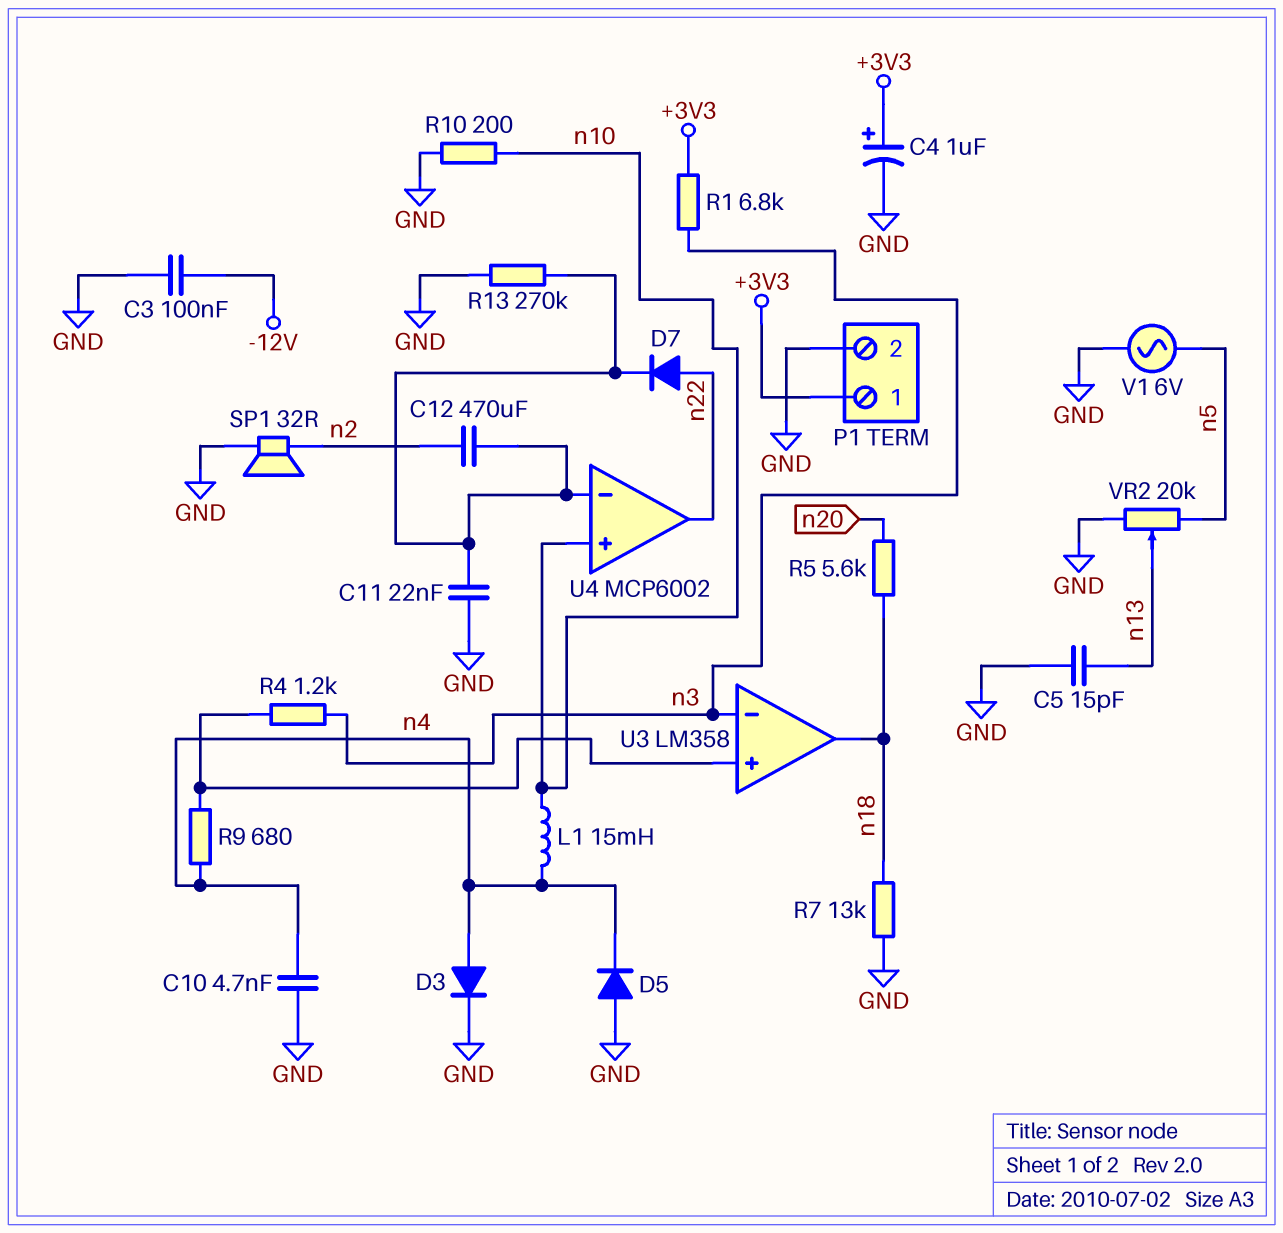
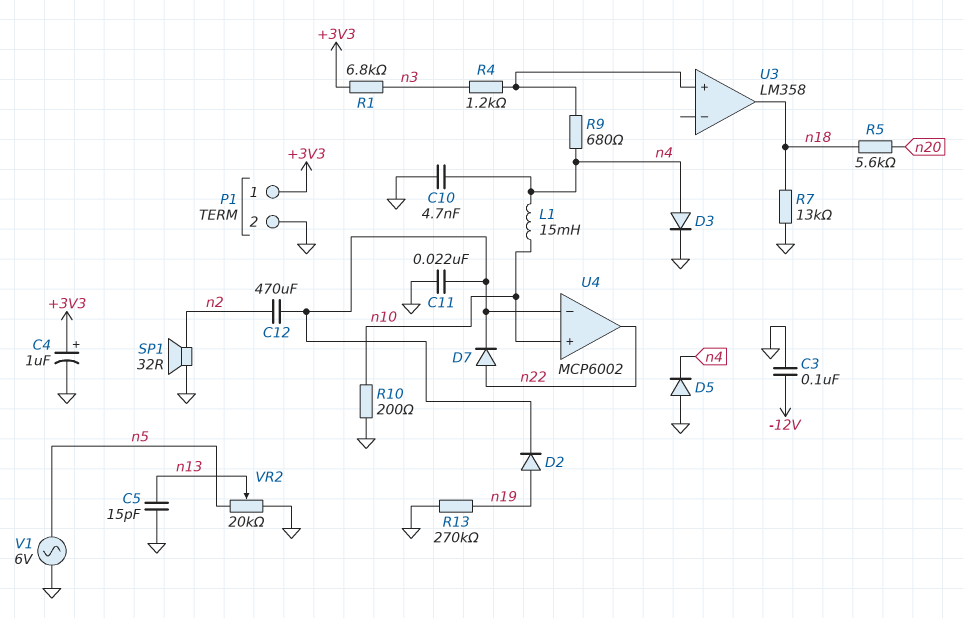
D2: none -> diode (A n19, K U4/in-)
R13: 270k (GND, U4/in-) -> 270k (GND, n19)
U3 pin in-: n3 -> none

